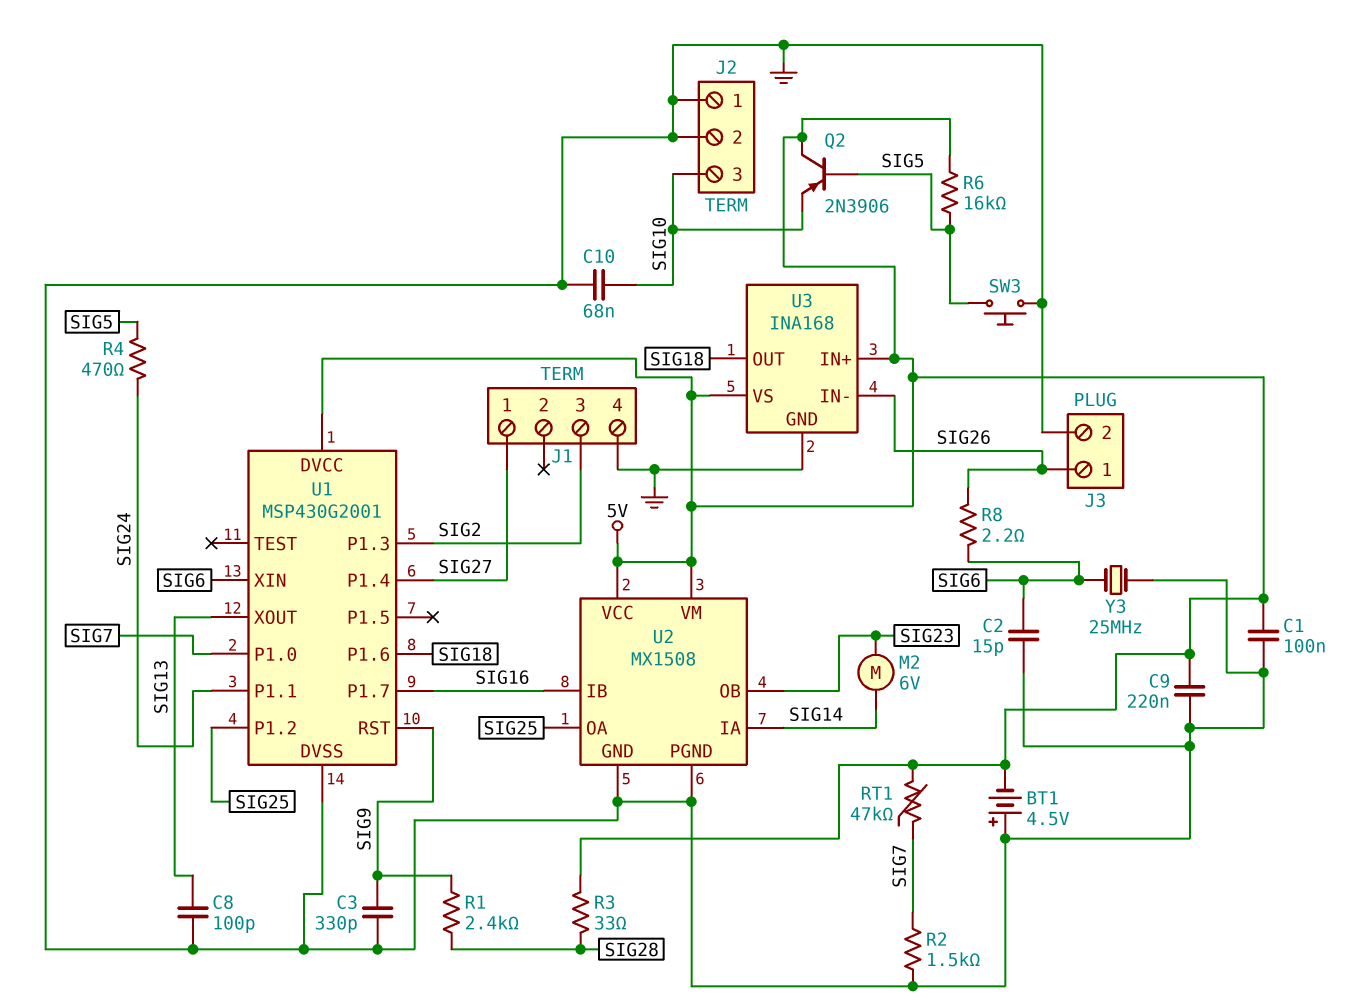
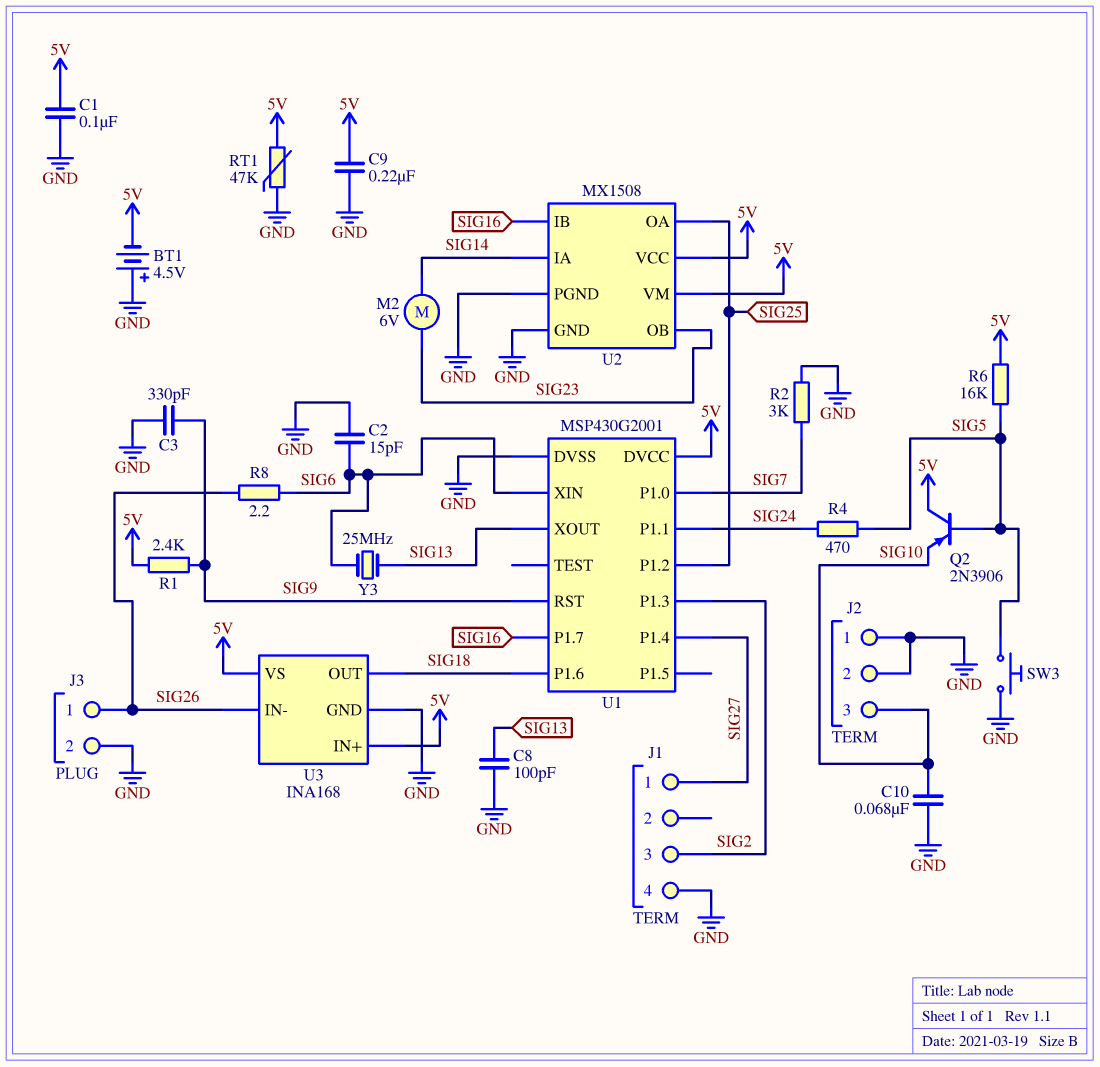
R1: 2.4k (SIG9, SIG28) -> 2.4k (5V, SIG9)
R2: 1.5k (GND, SIG7) -> 3k (GND, SIG7)
R3: 33 (5V, SIG28) -> none
RT1: 47k (5V, SIG7) -> 47k (5V, GND)
Y3: 25MHz (GND, SIG6) -> 25MHz (SIG6, SIG13)

